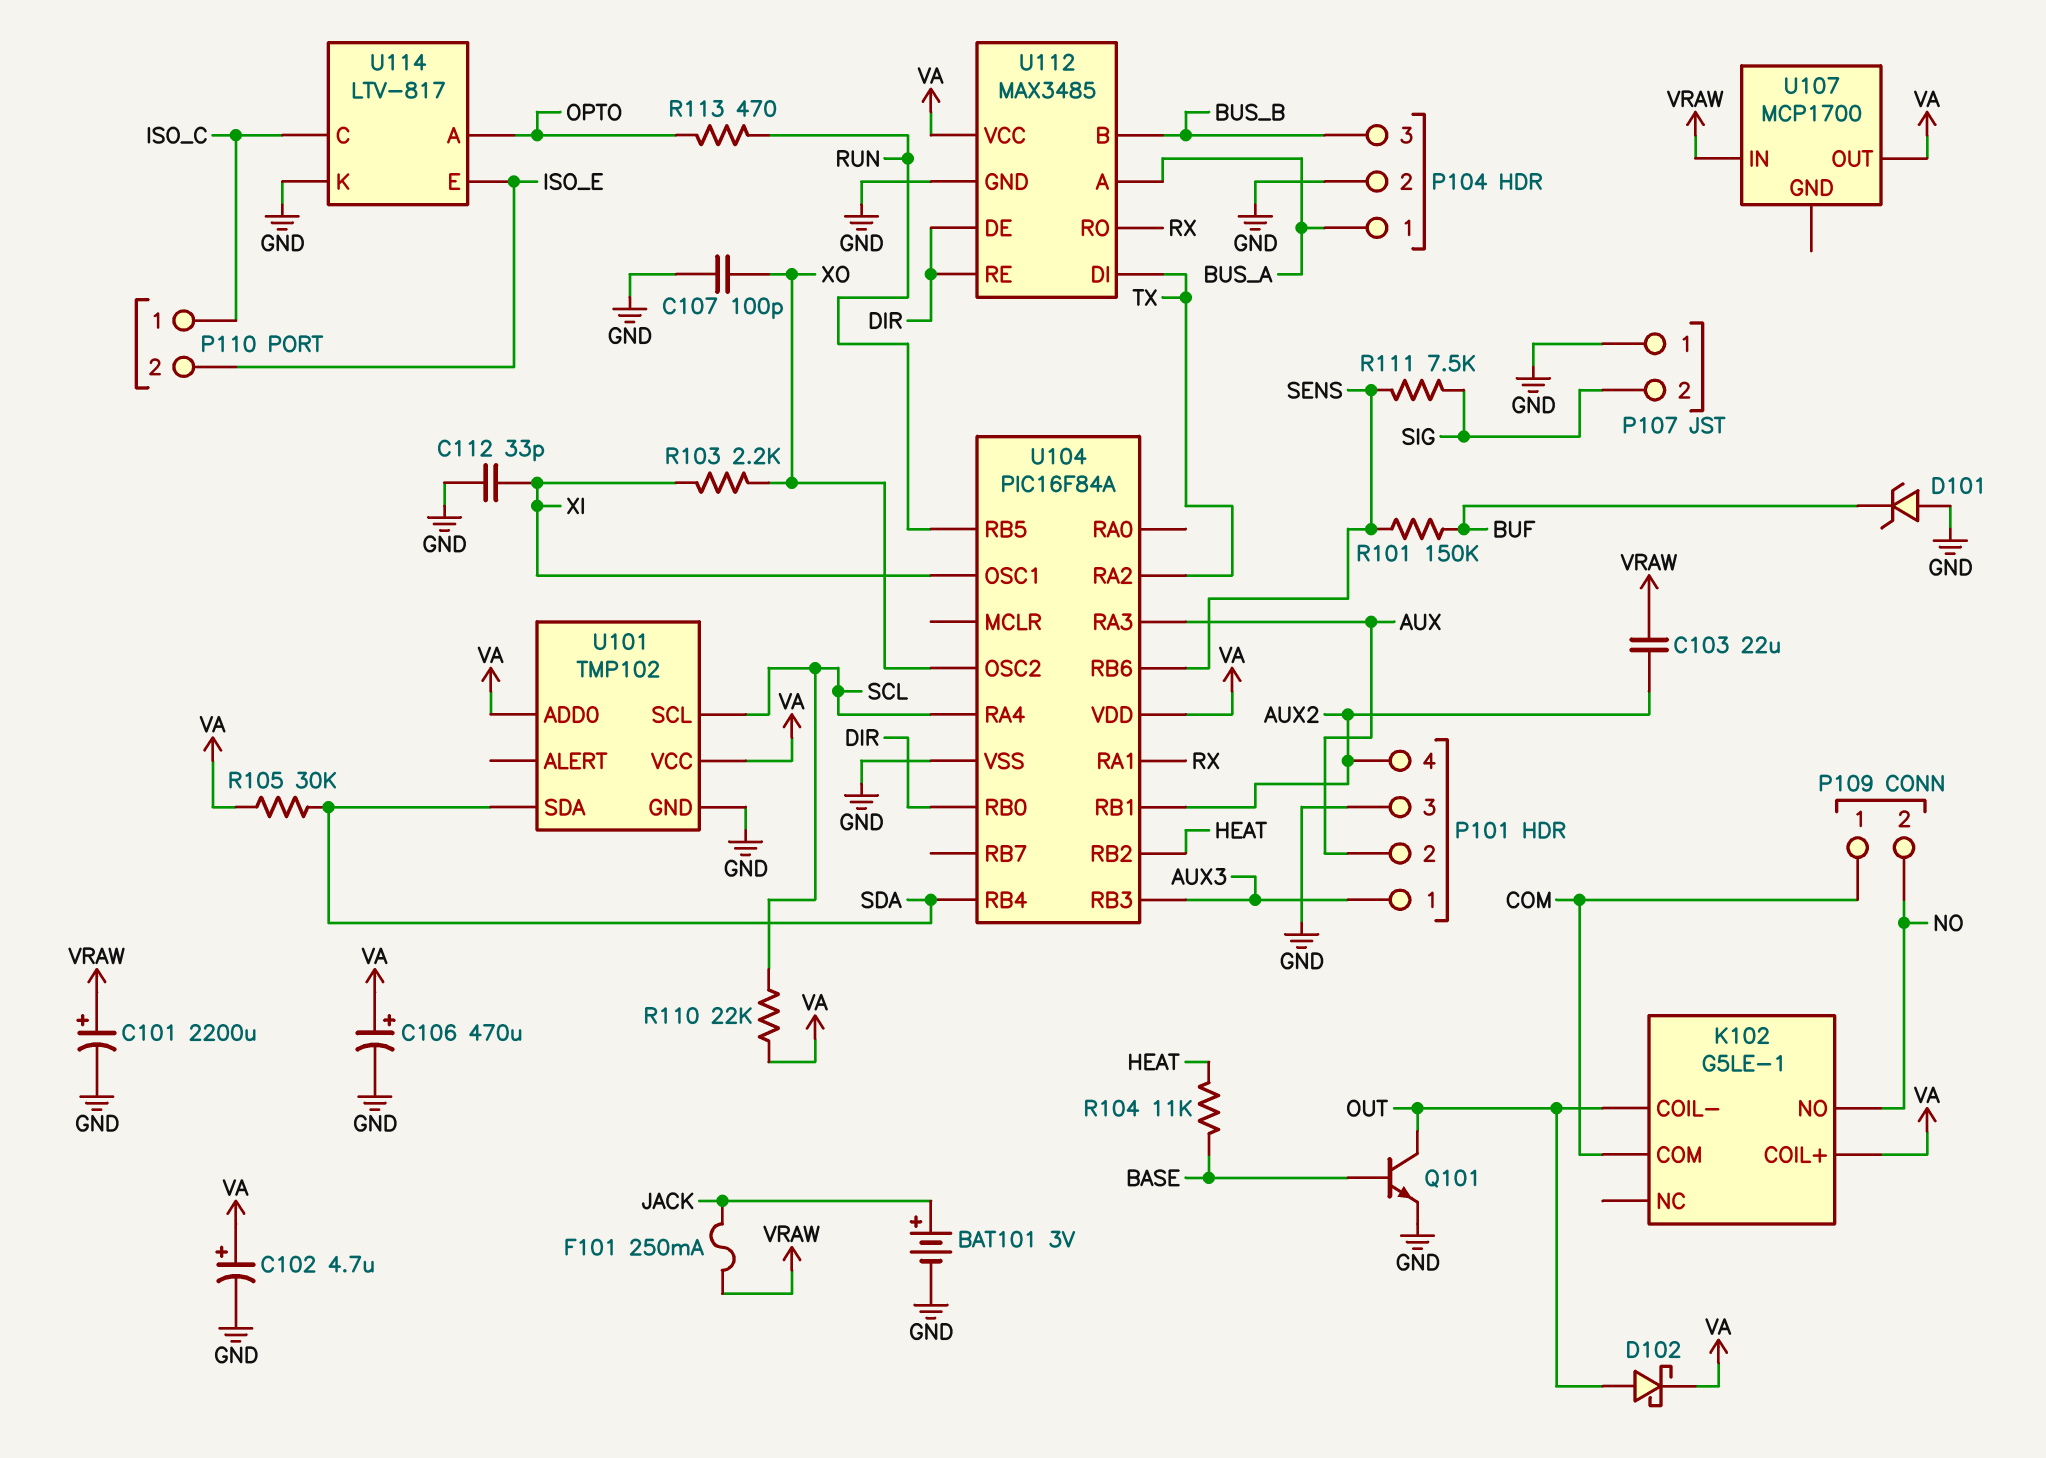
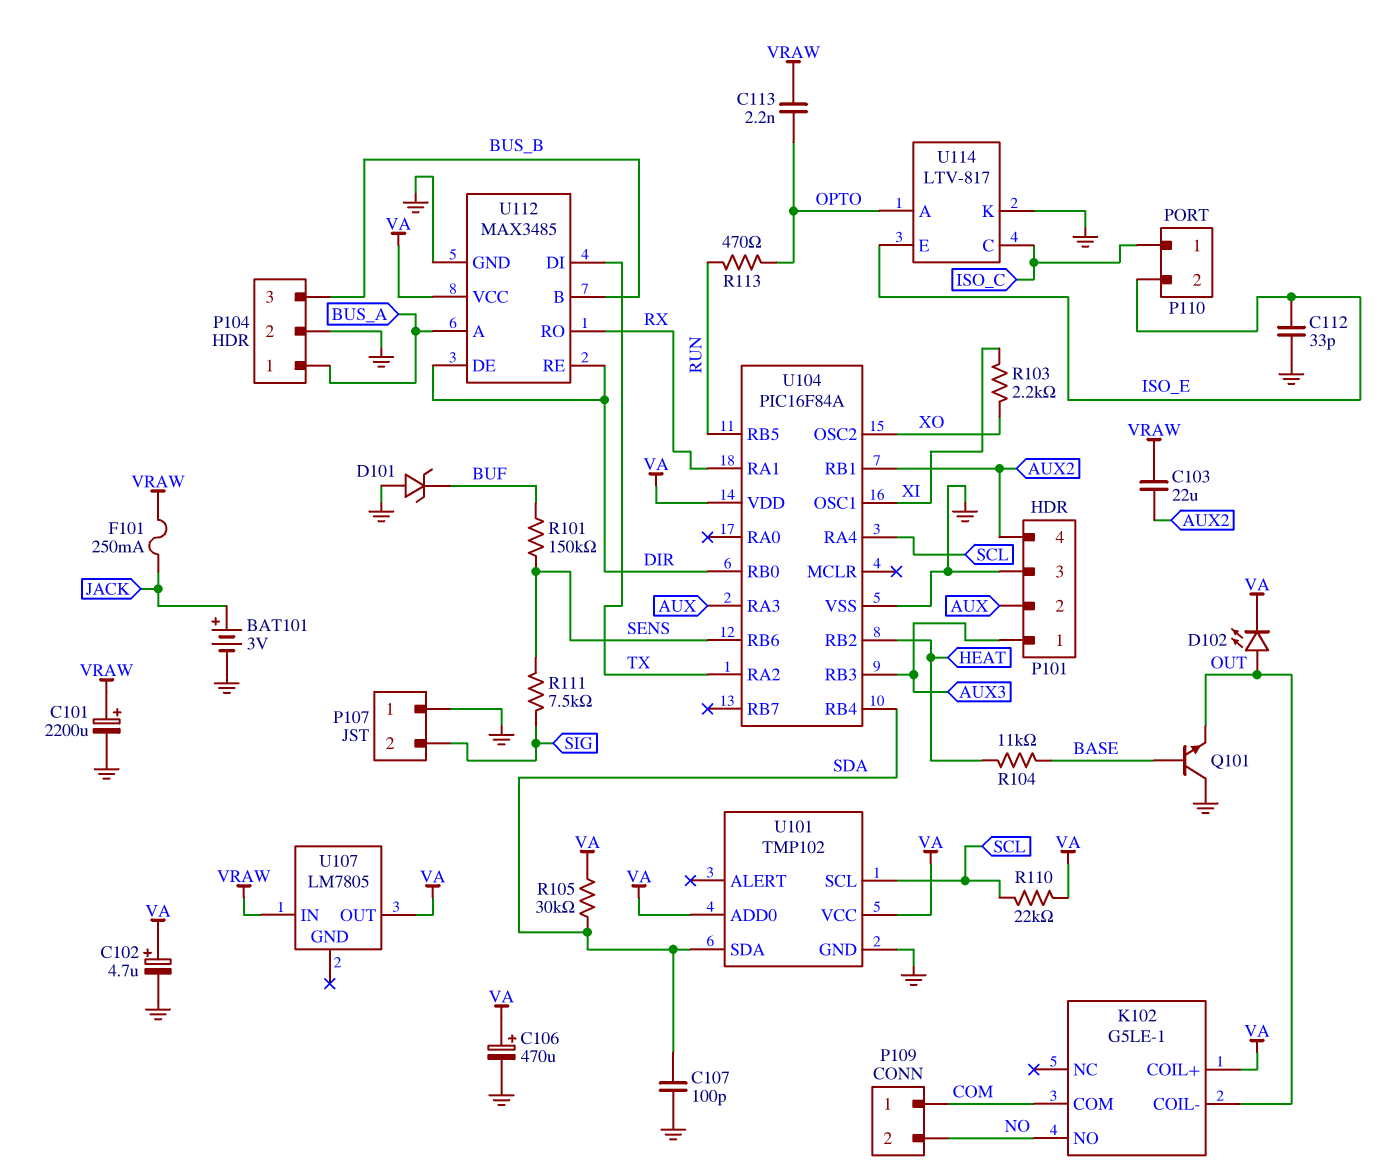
C107: 100pF (GND, XO) -> 100pF (GND, SDA)
C112: 33pF (GND, XI) -> 33pF (GND, ISO_E)
C113: none -> 2.2nF (OPTO, VRAW)
D102: schottky (A OUT, K VA) -> LED (A OUT, K VA)
Q101: NPN (B BASE, C OUT, E GND) -> NPN (B BASE, C GND, E OUT)
U107: MCP1700 -> LM7805

